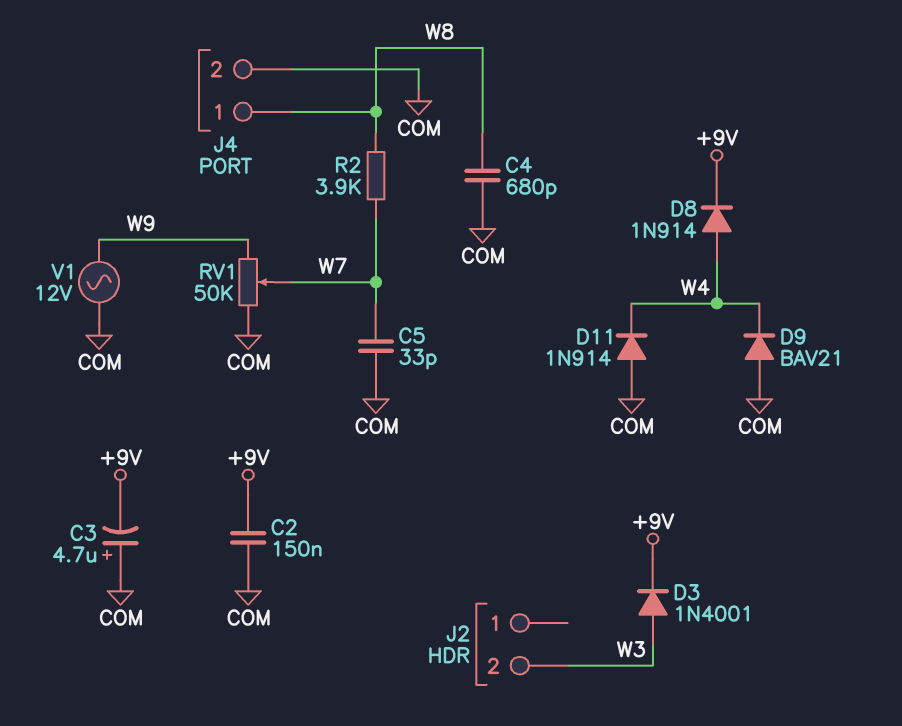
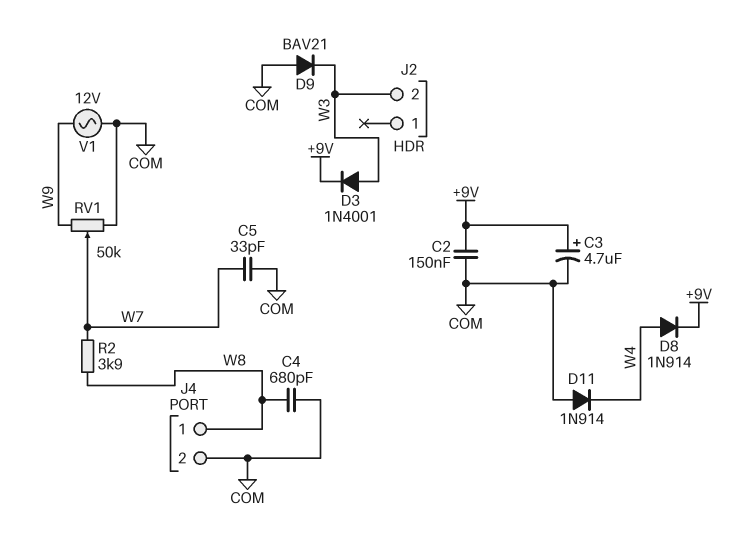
C3: 4.7uF (plus COM, minus +9V) -> 4.7uF (plus +9V, minus COM)
D9: diode BAV21 (A COM, K W4) -> diode BAV21 (A COM, K W3)

